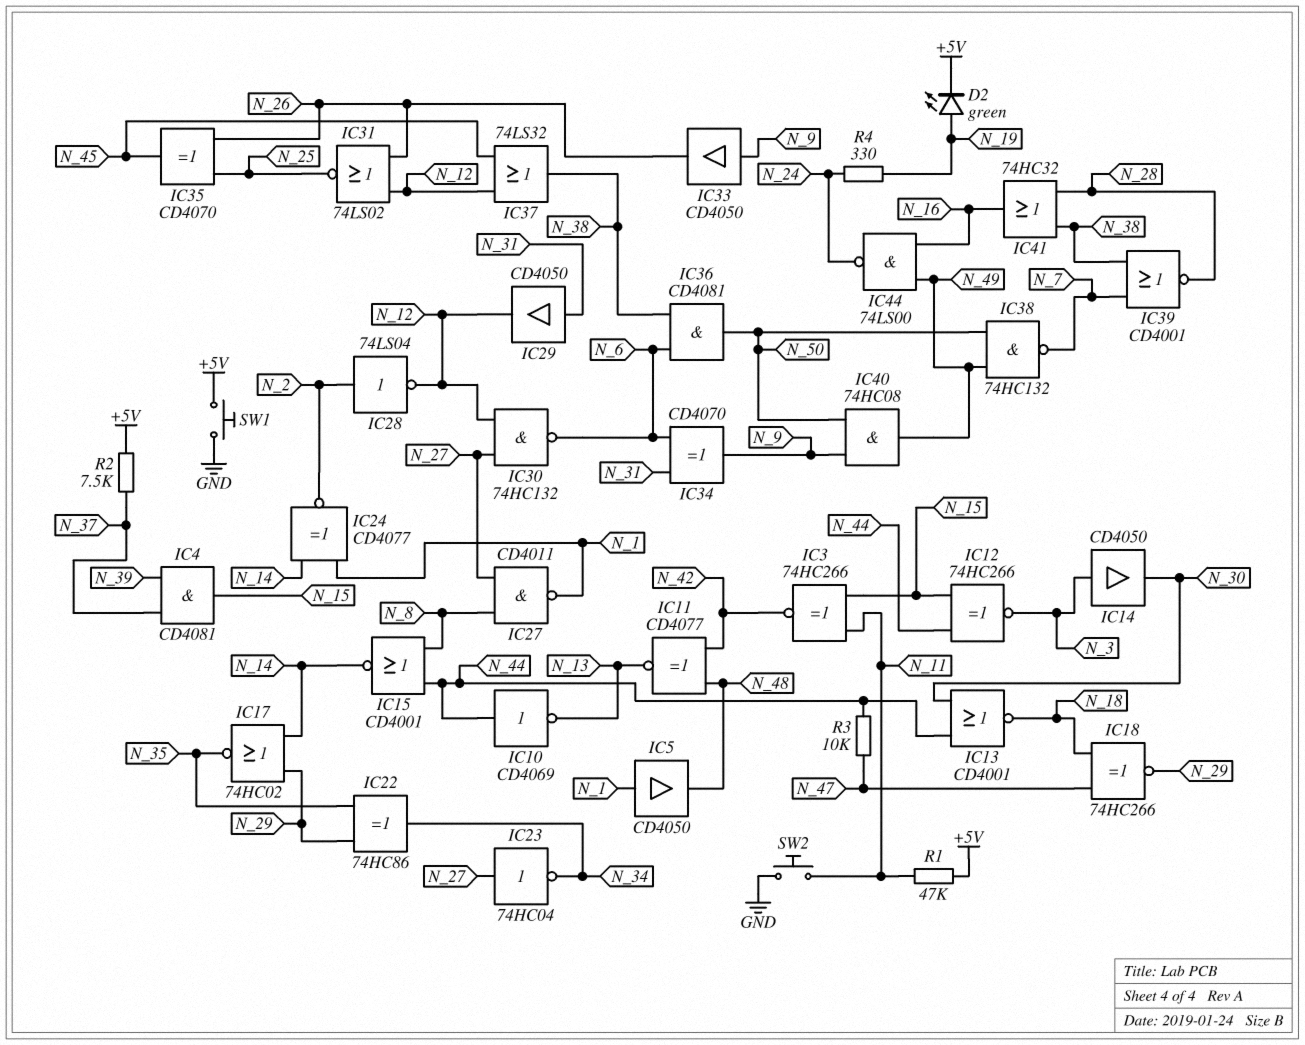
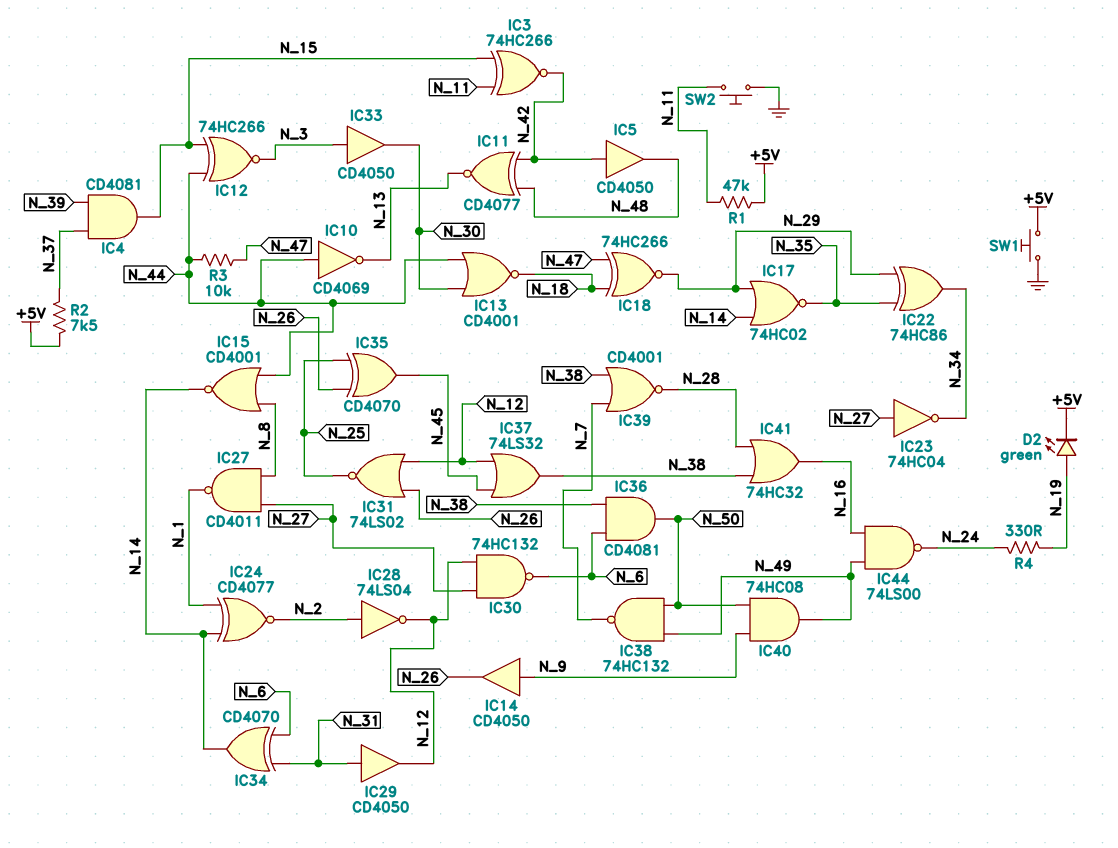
IC5: buffer CD4050 (in N_1, out N_48) -> buffer CD4050 (in N_42, out N_48)
IC14: buffer CD4050 (in N_3, out N_30) -> buffer CD4050 (in N_9, out N_26)
IC33: buffer CD4050 (in N_9, out N_26) -> buffer CD4050 (in N_3, out N_30)
IC34: XOR CD4070 (in N_6, in N_31, out N_9) -> XOR CD4070 (in N_6, in N_31, out N_14)

